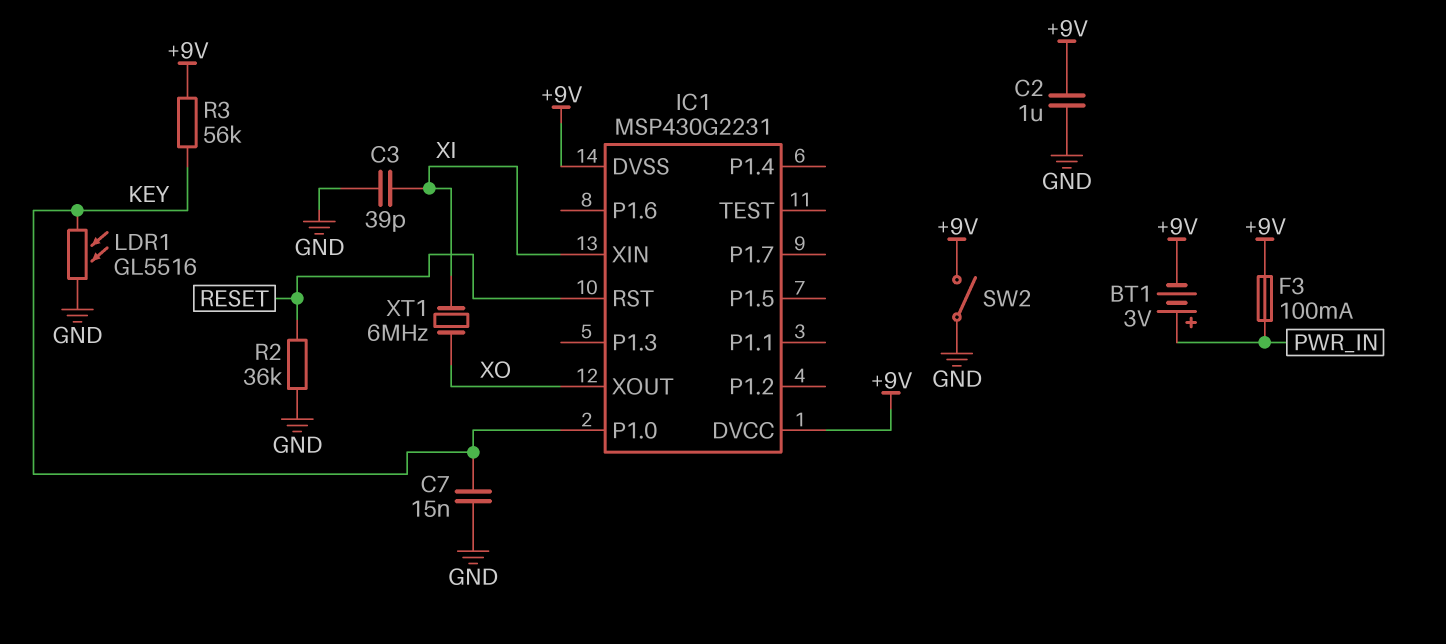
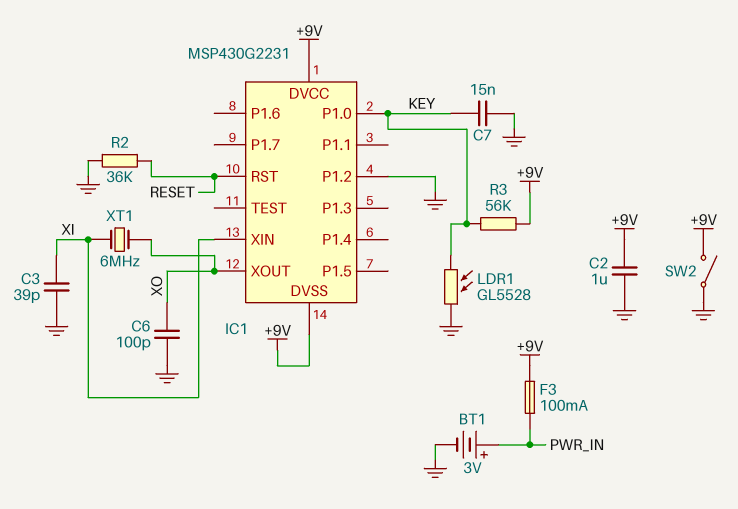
BT1: 3V (plus PWR_IN, minus +9V) -> 3V (plus PWR_IN, minus GND)
C6: none -> 100pF (GND, XO)
IC1 pin P1.2: none -> GND
LDR1: GL5516 (GND, KEY) -> GL5528 (GND, KEY)

